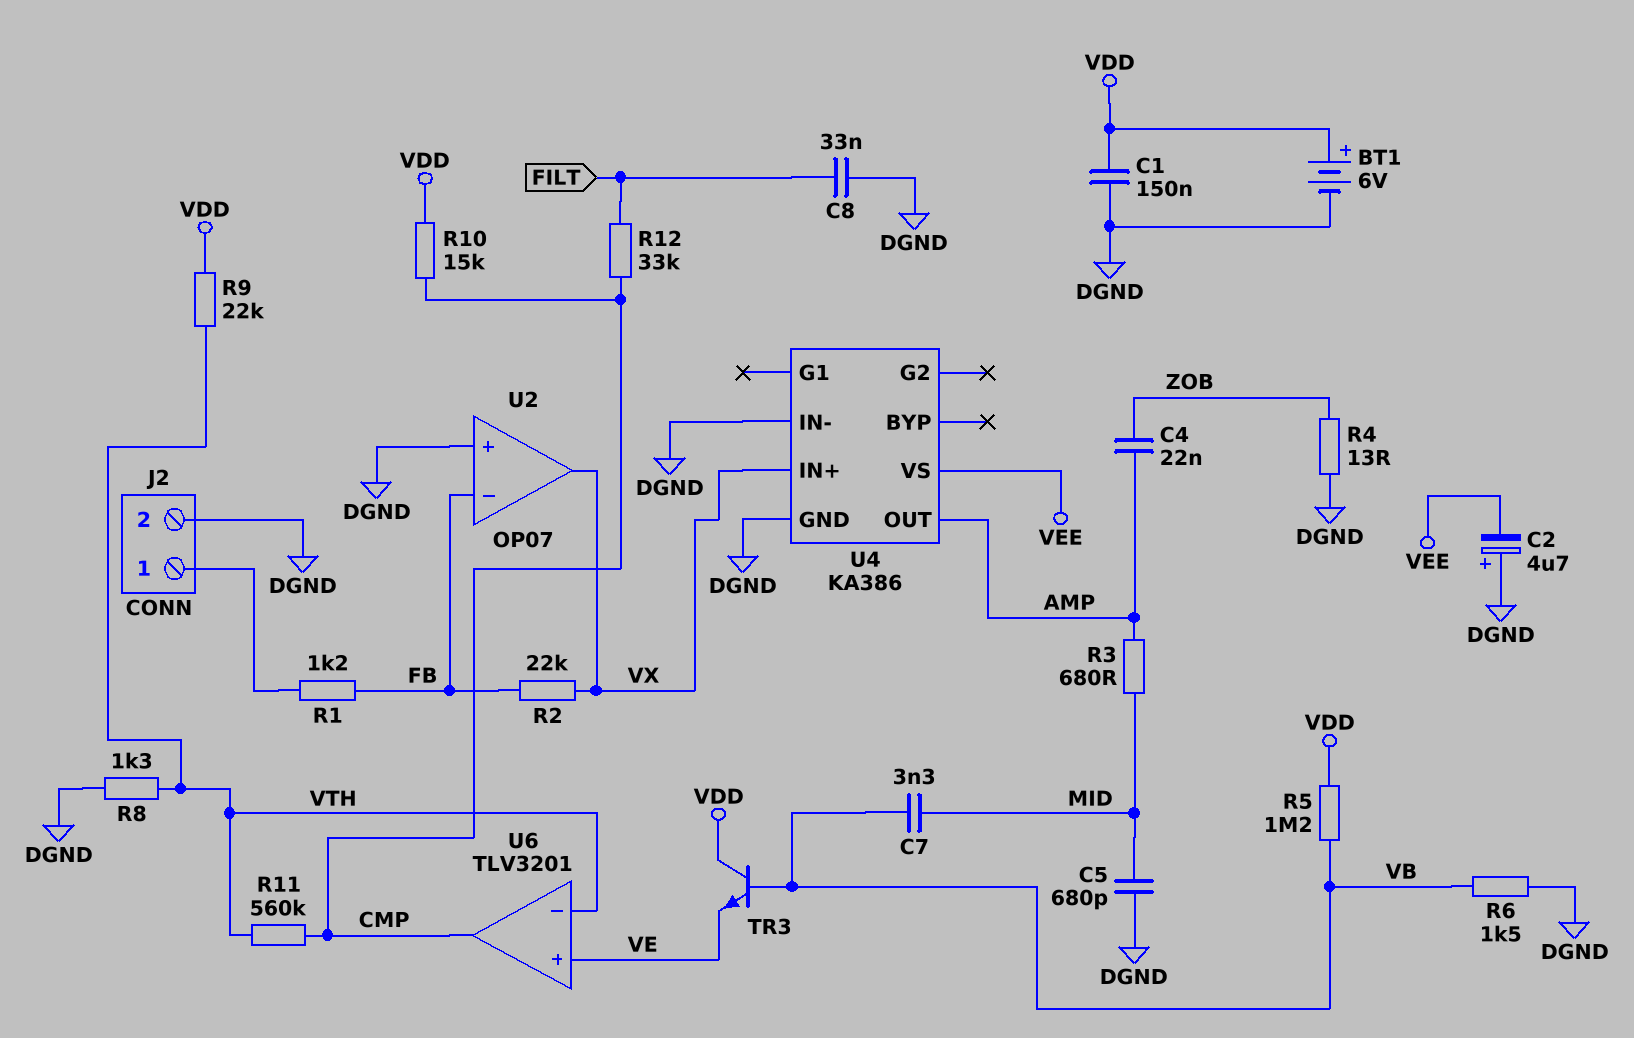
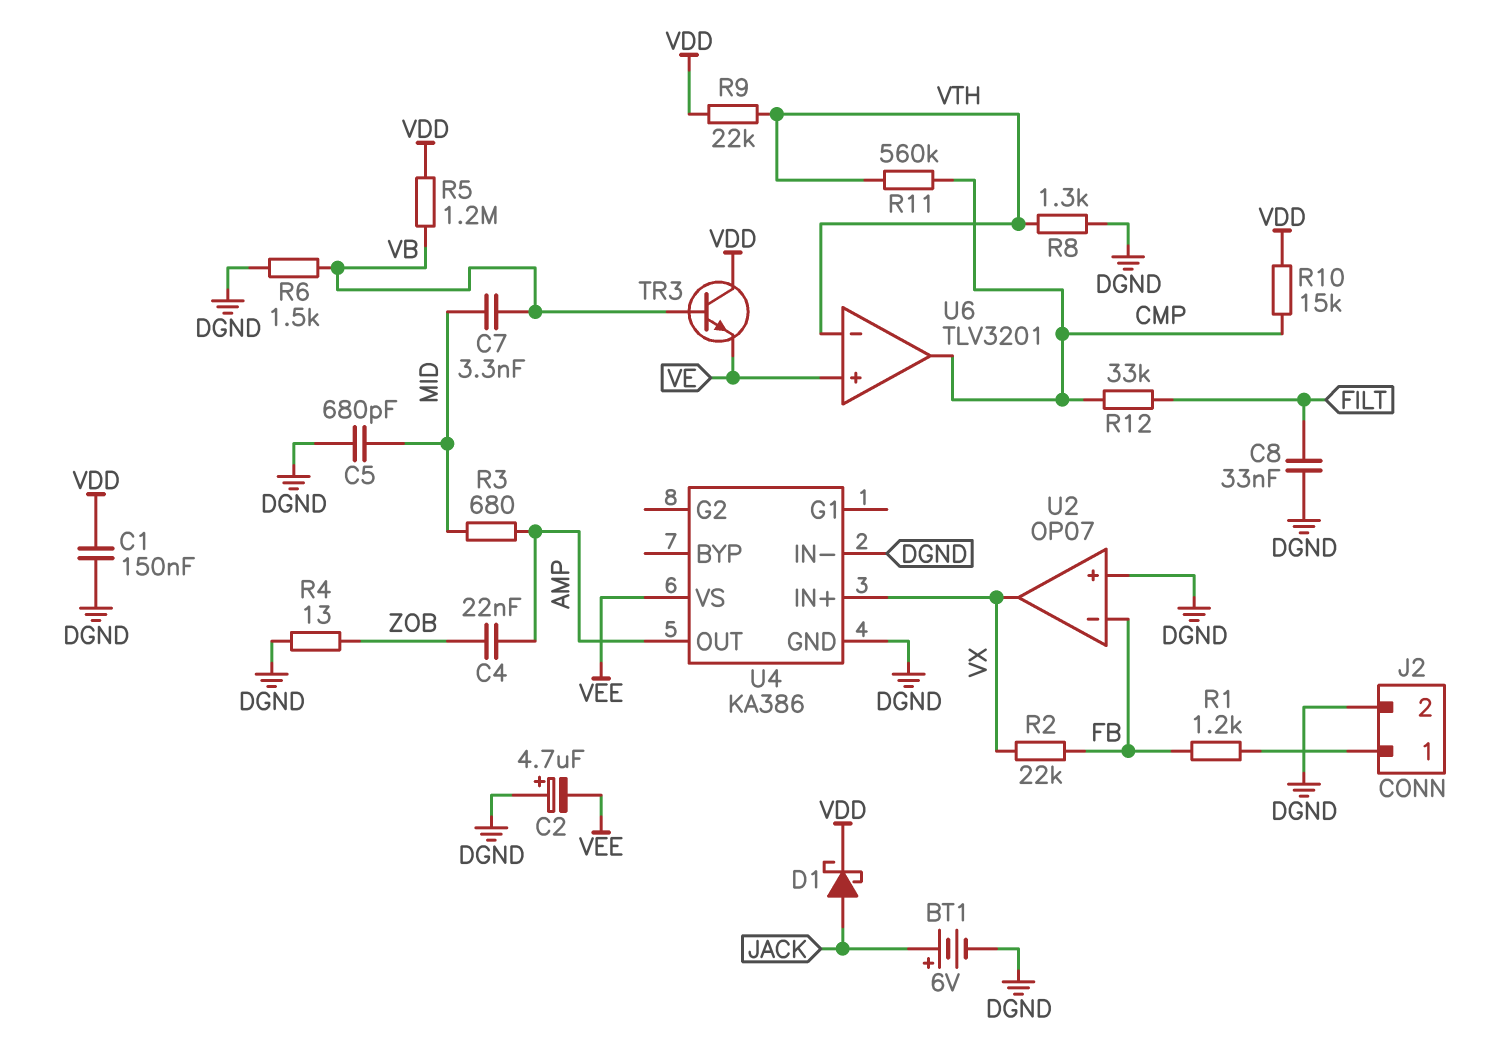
BT1: 6V (plus VDD, minus DGND) -> 6V (plus JACK, minus DGND)
D1: none -> schottky (A JACK, K VDD)

